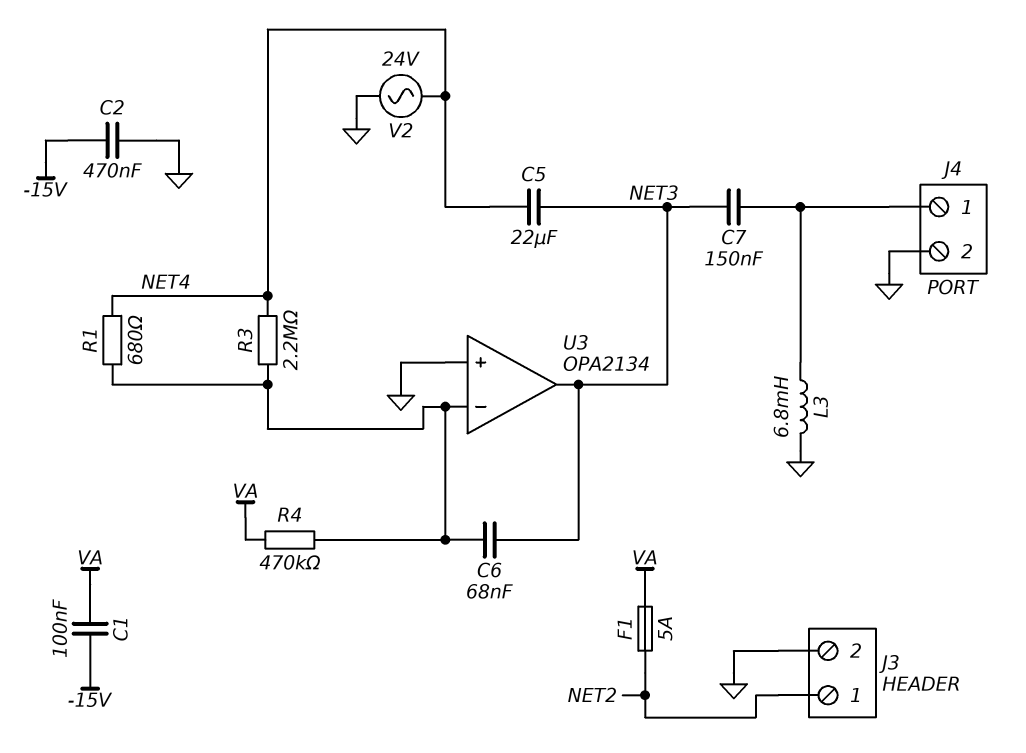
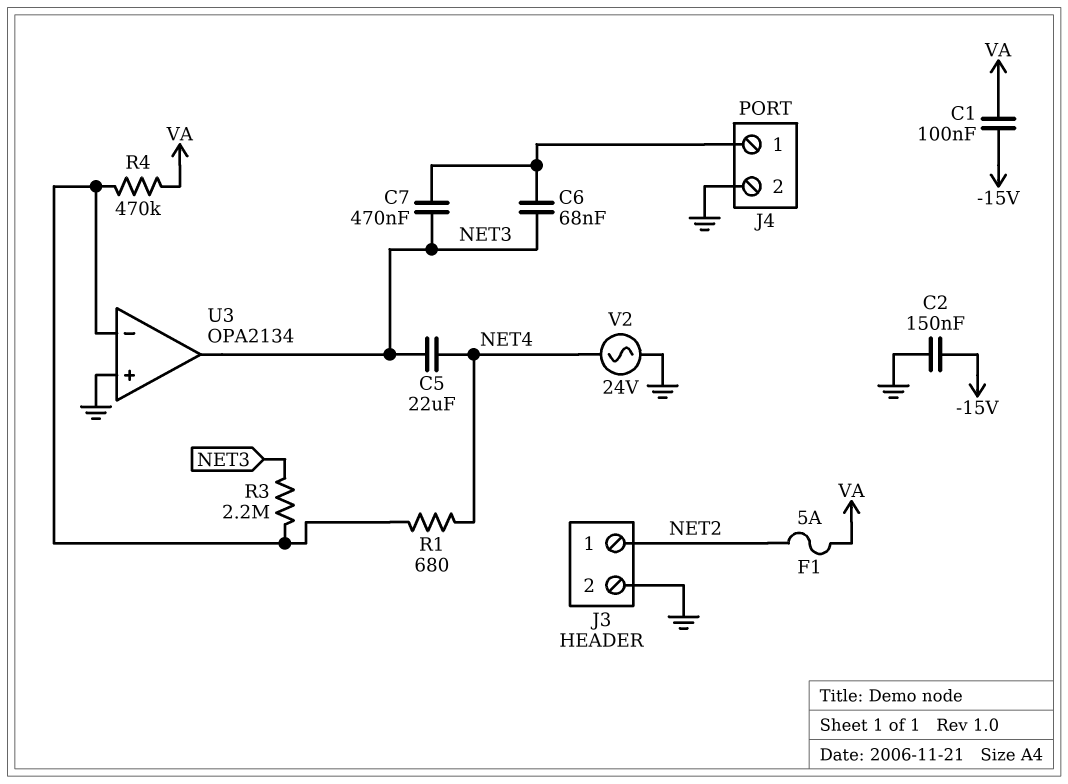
C2: 470nF (-15V, GND) -> 150nF (-15V, GND)
C6: 68nF (NET3, U3/in-) -> 68nF (J4/1, NET3)
C7: 150nF (J4/1, NET3) -> 470nF (J4/1, NET3)
L3: 6.8mH (GND, J4/1) -> none
R3: 2.2M (NET4, U3/in-) -> 2.2M (NET3, U3/in-)

